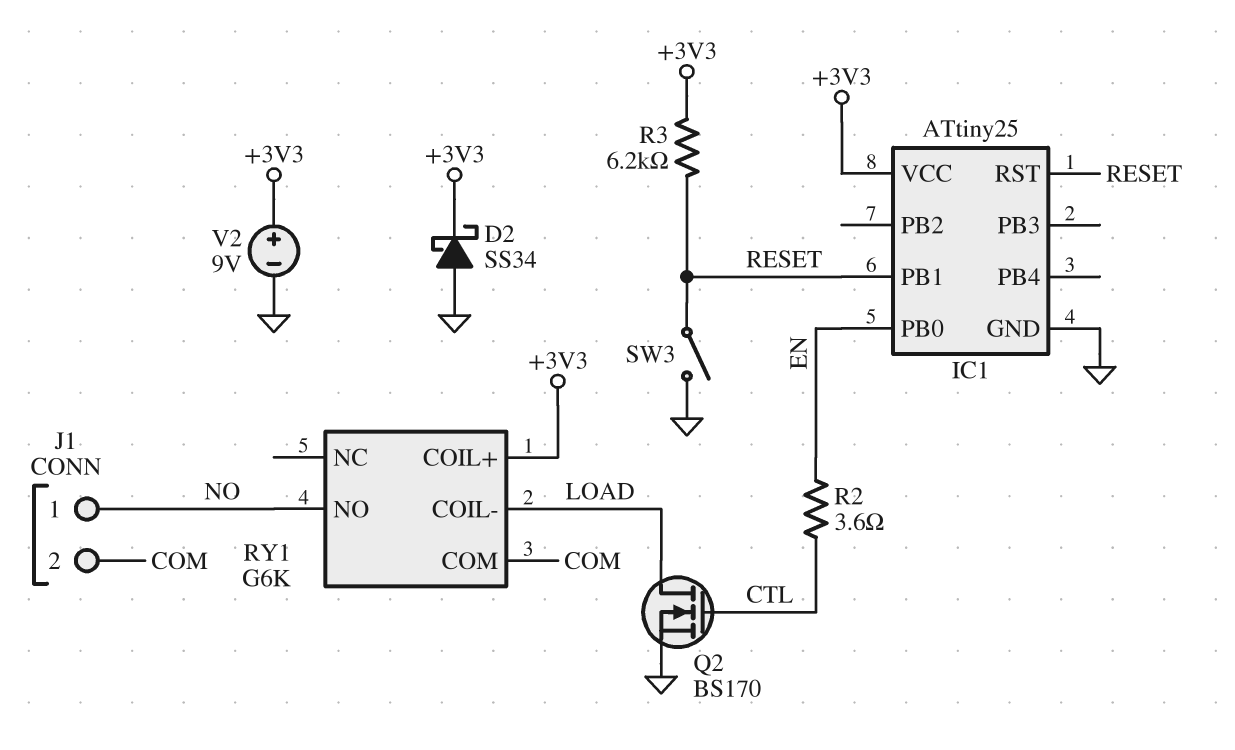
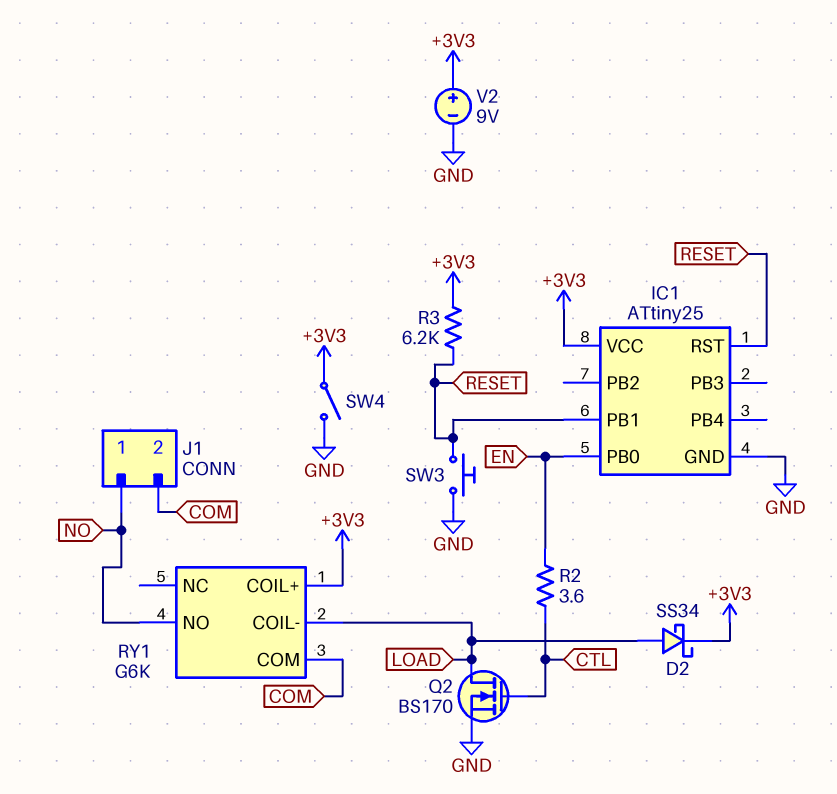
D2: schottky SS34 (A GND, K +3V3) -> schottky SS34 (A LOAD, K +3V3)
SW3: switch (GND, RESET) -> button (GND, RESET)
SW4: none -> switch (+3V3, GND)

